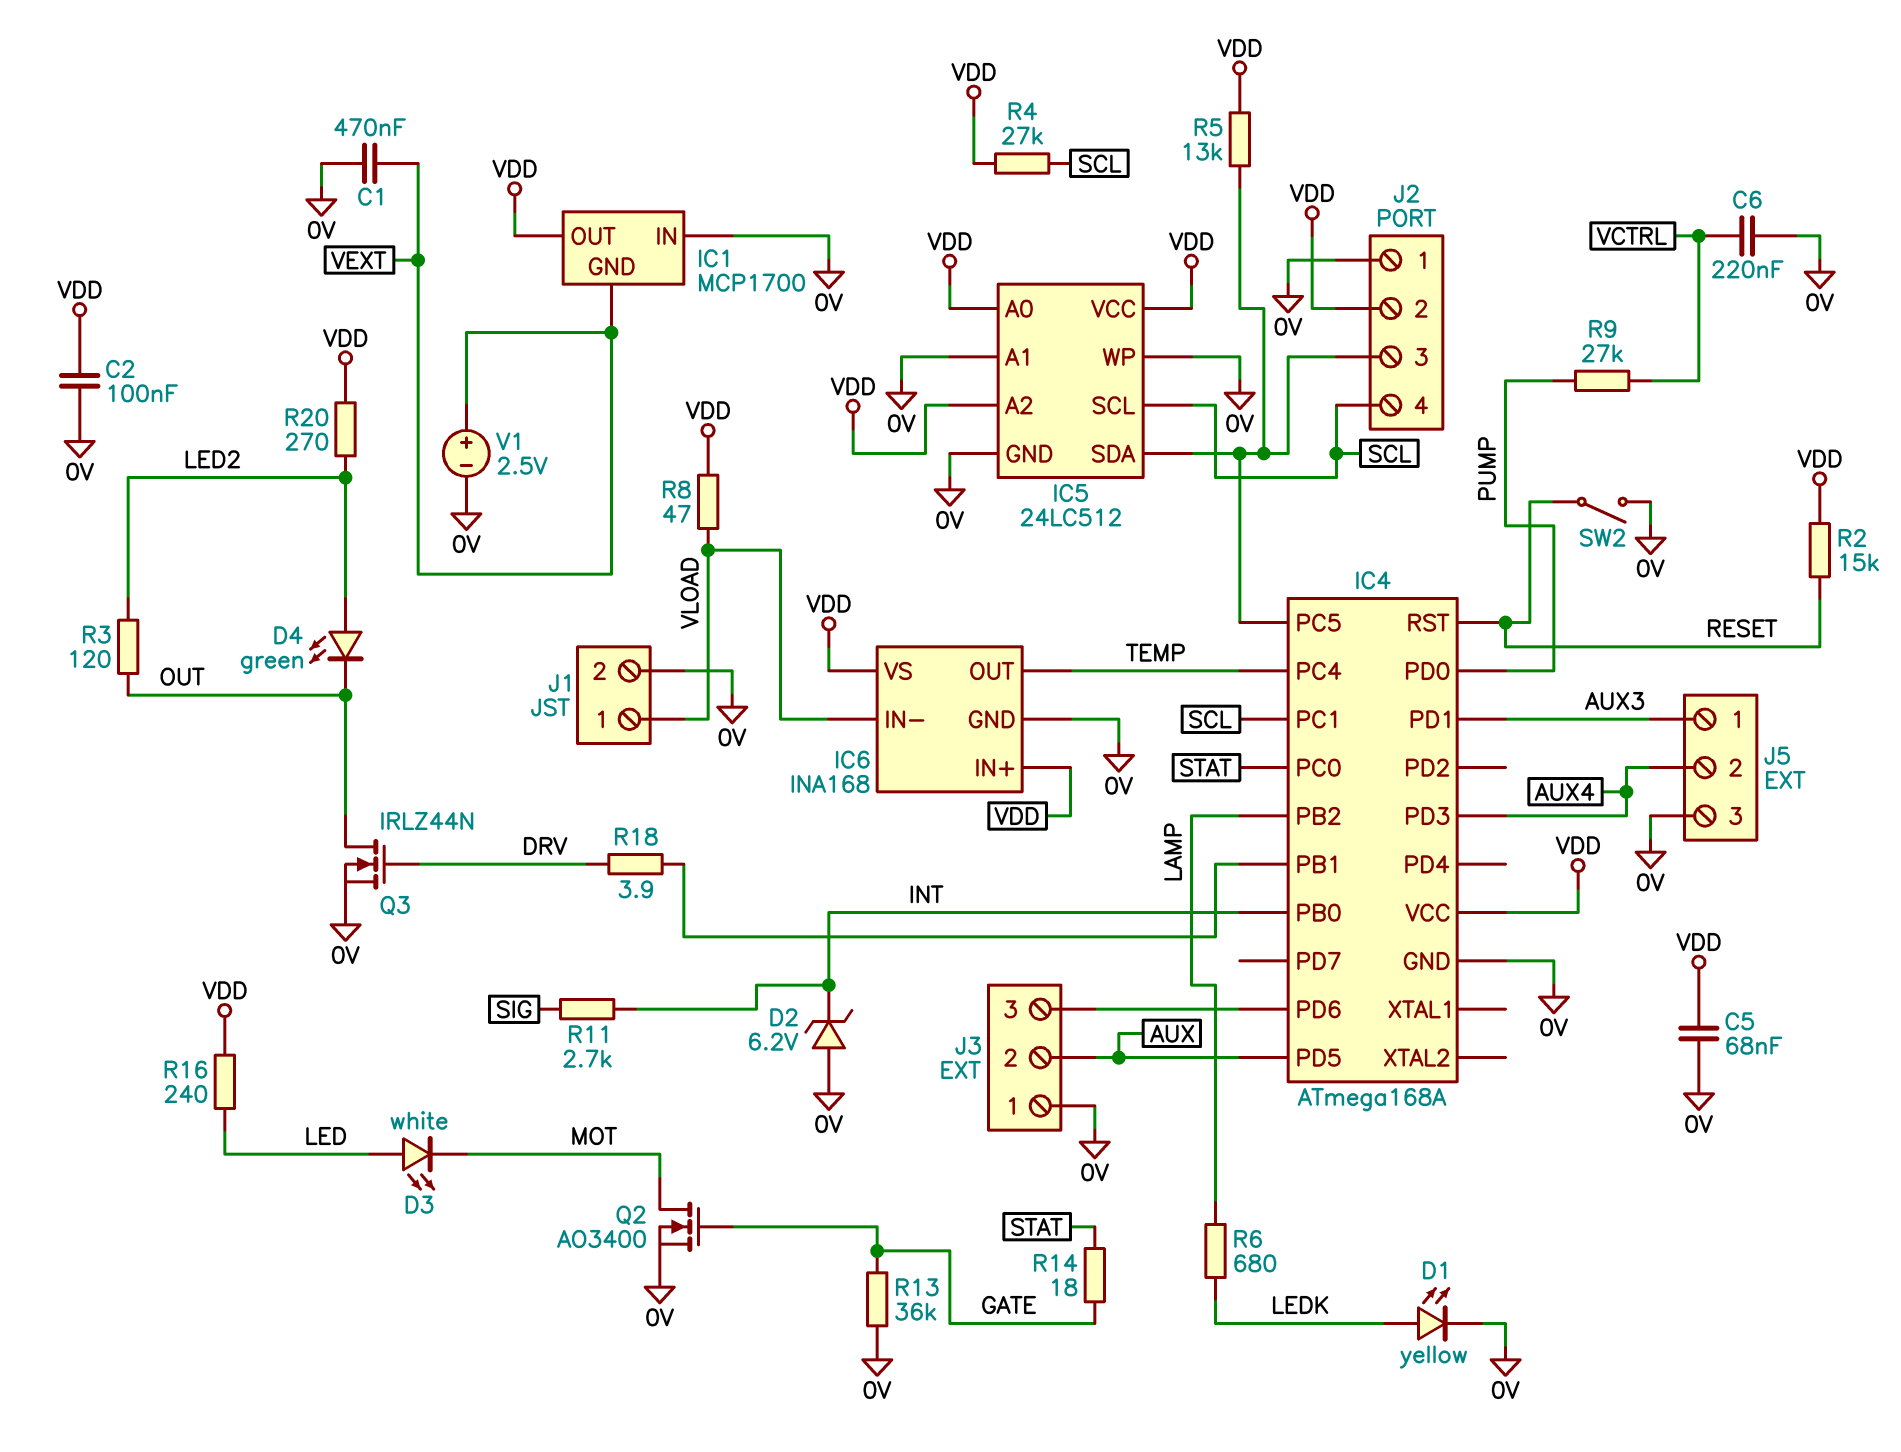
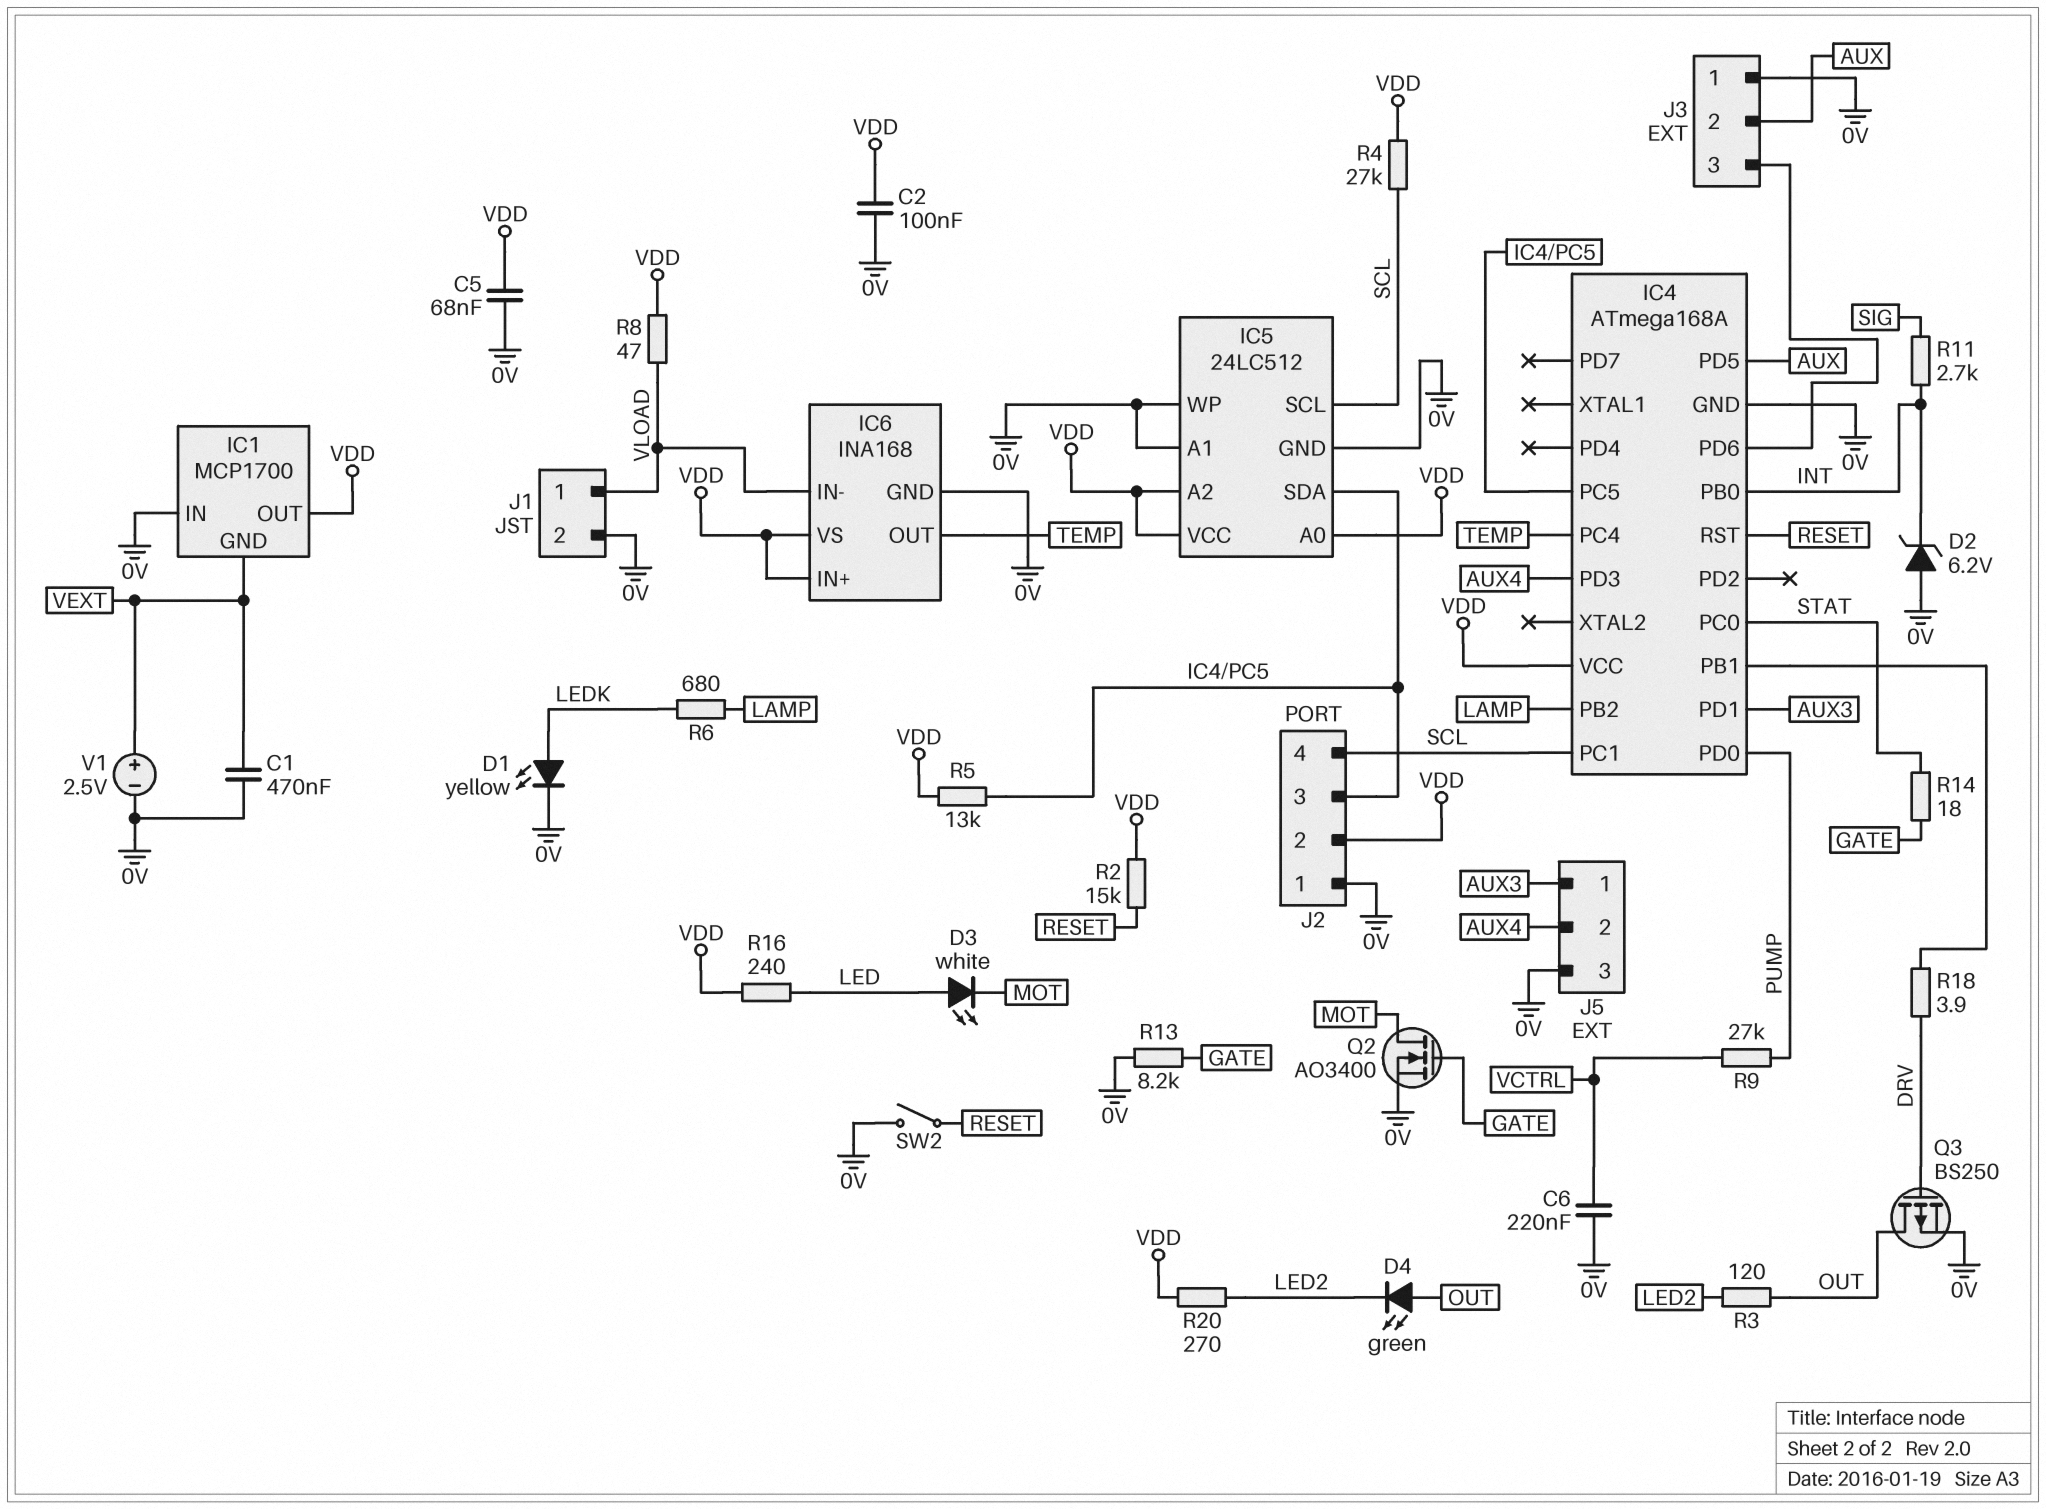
D4: LED green (A LED2, K OUT) -> LED green (A OUT, K LED2)
Q3: NMOS IRLZ44N (G DRV, D OUT, S 0V) -> PMOS BS250 (G DRV, D OUT, S 0V)
R13: 36k (0V, GATE) -> 8.2k (0V, GATE)

